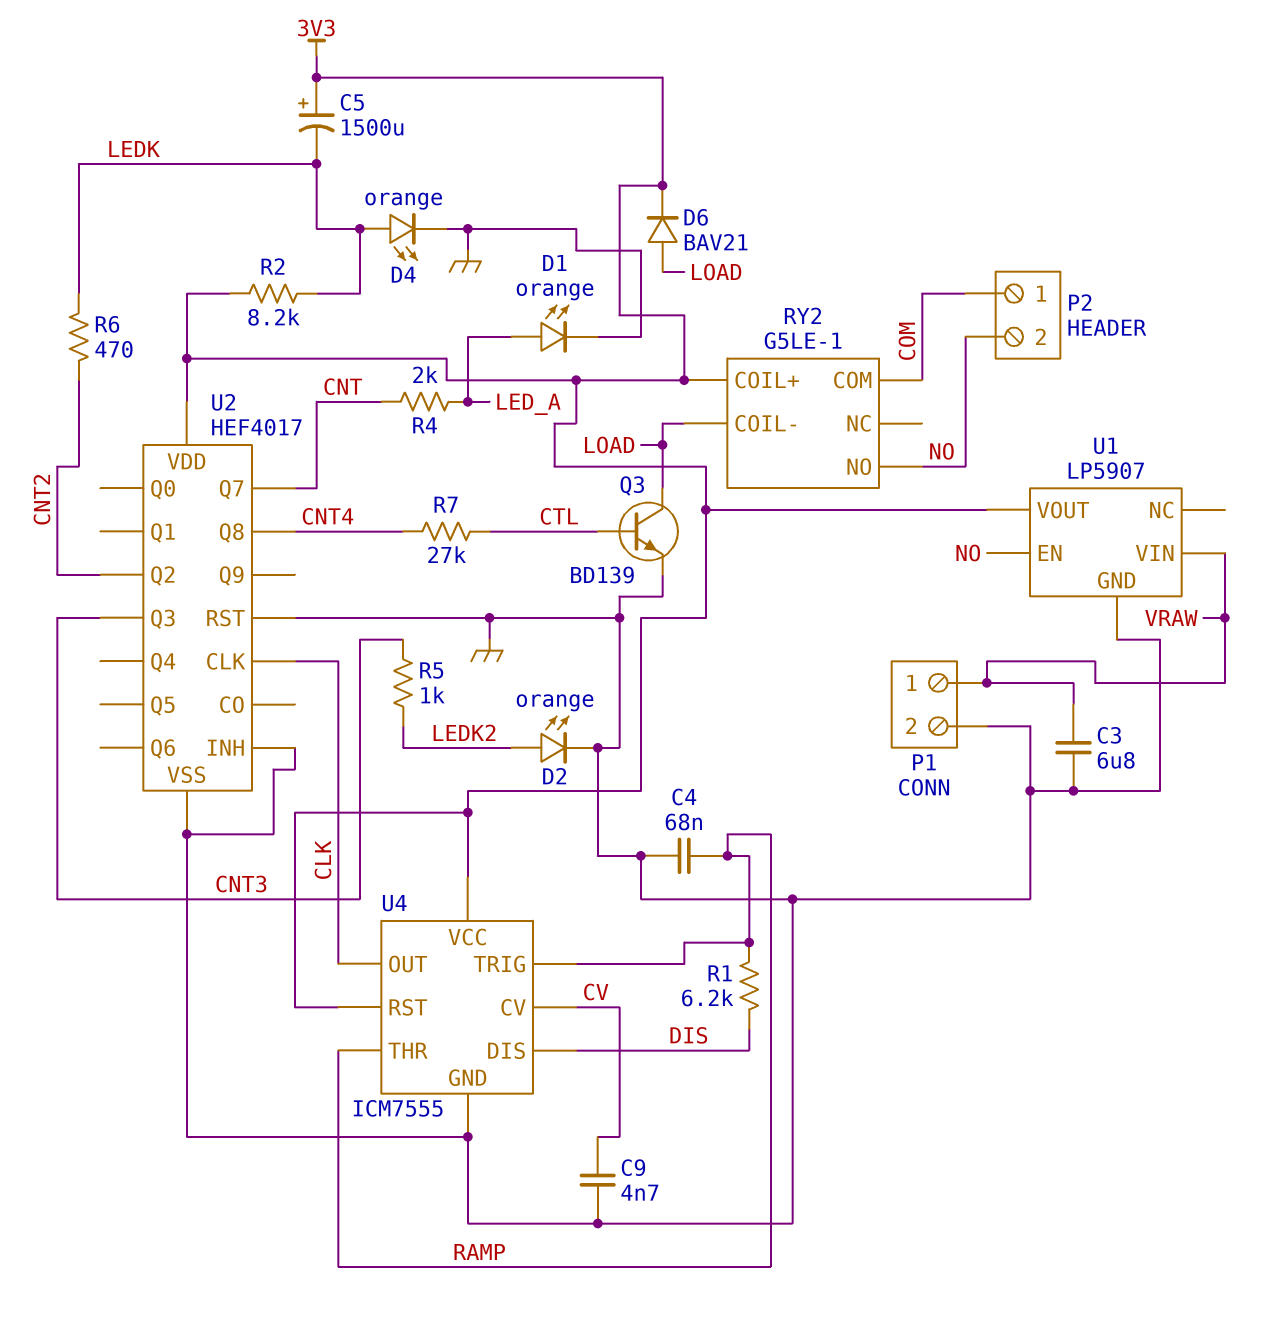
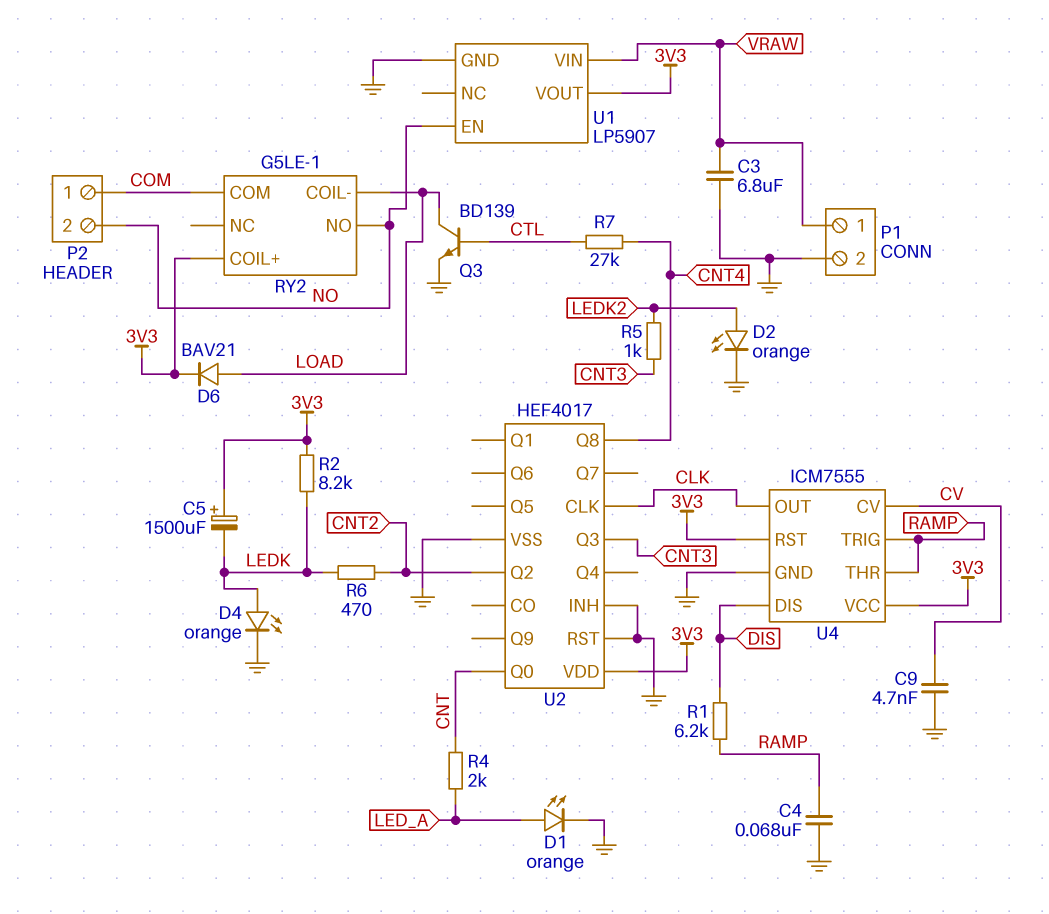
U2 pin Q0: none -> CNT
U2 pin Q7: CNT -> none

